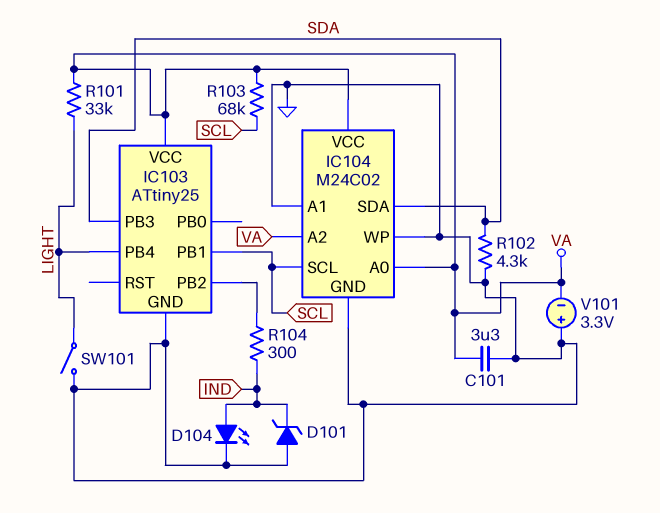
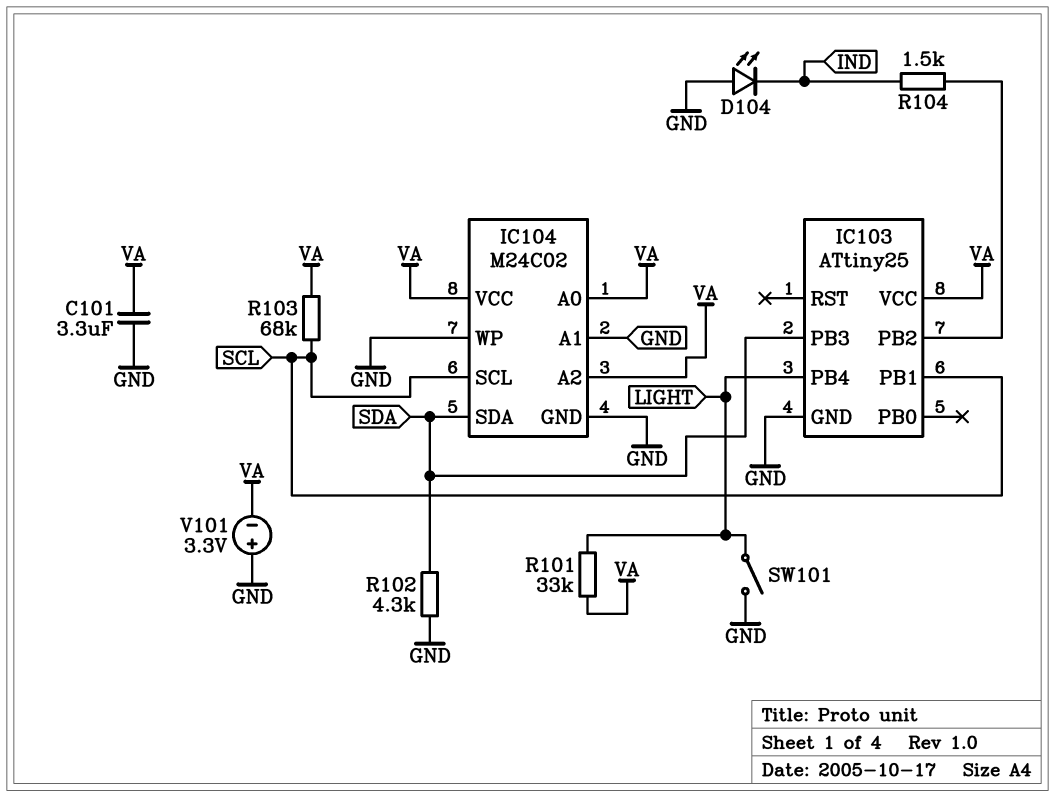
D101: zener (A GND, K IND) -> none
D104: LED (A IND, K GND) -> LED (A GND, K IND)
R104: 300 (IC103/PB2, IND) -> 1.5k (IC103/PB2, IND)

